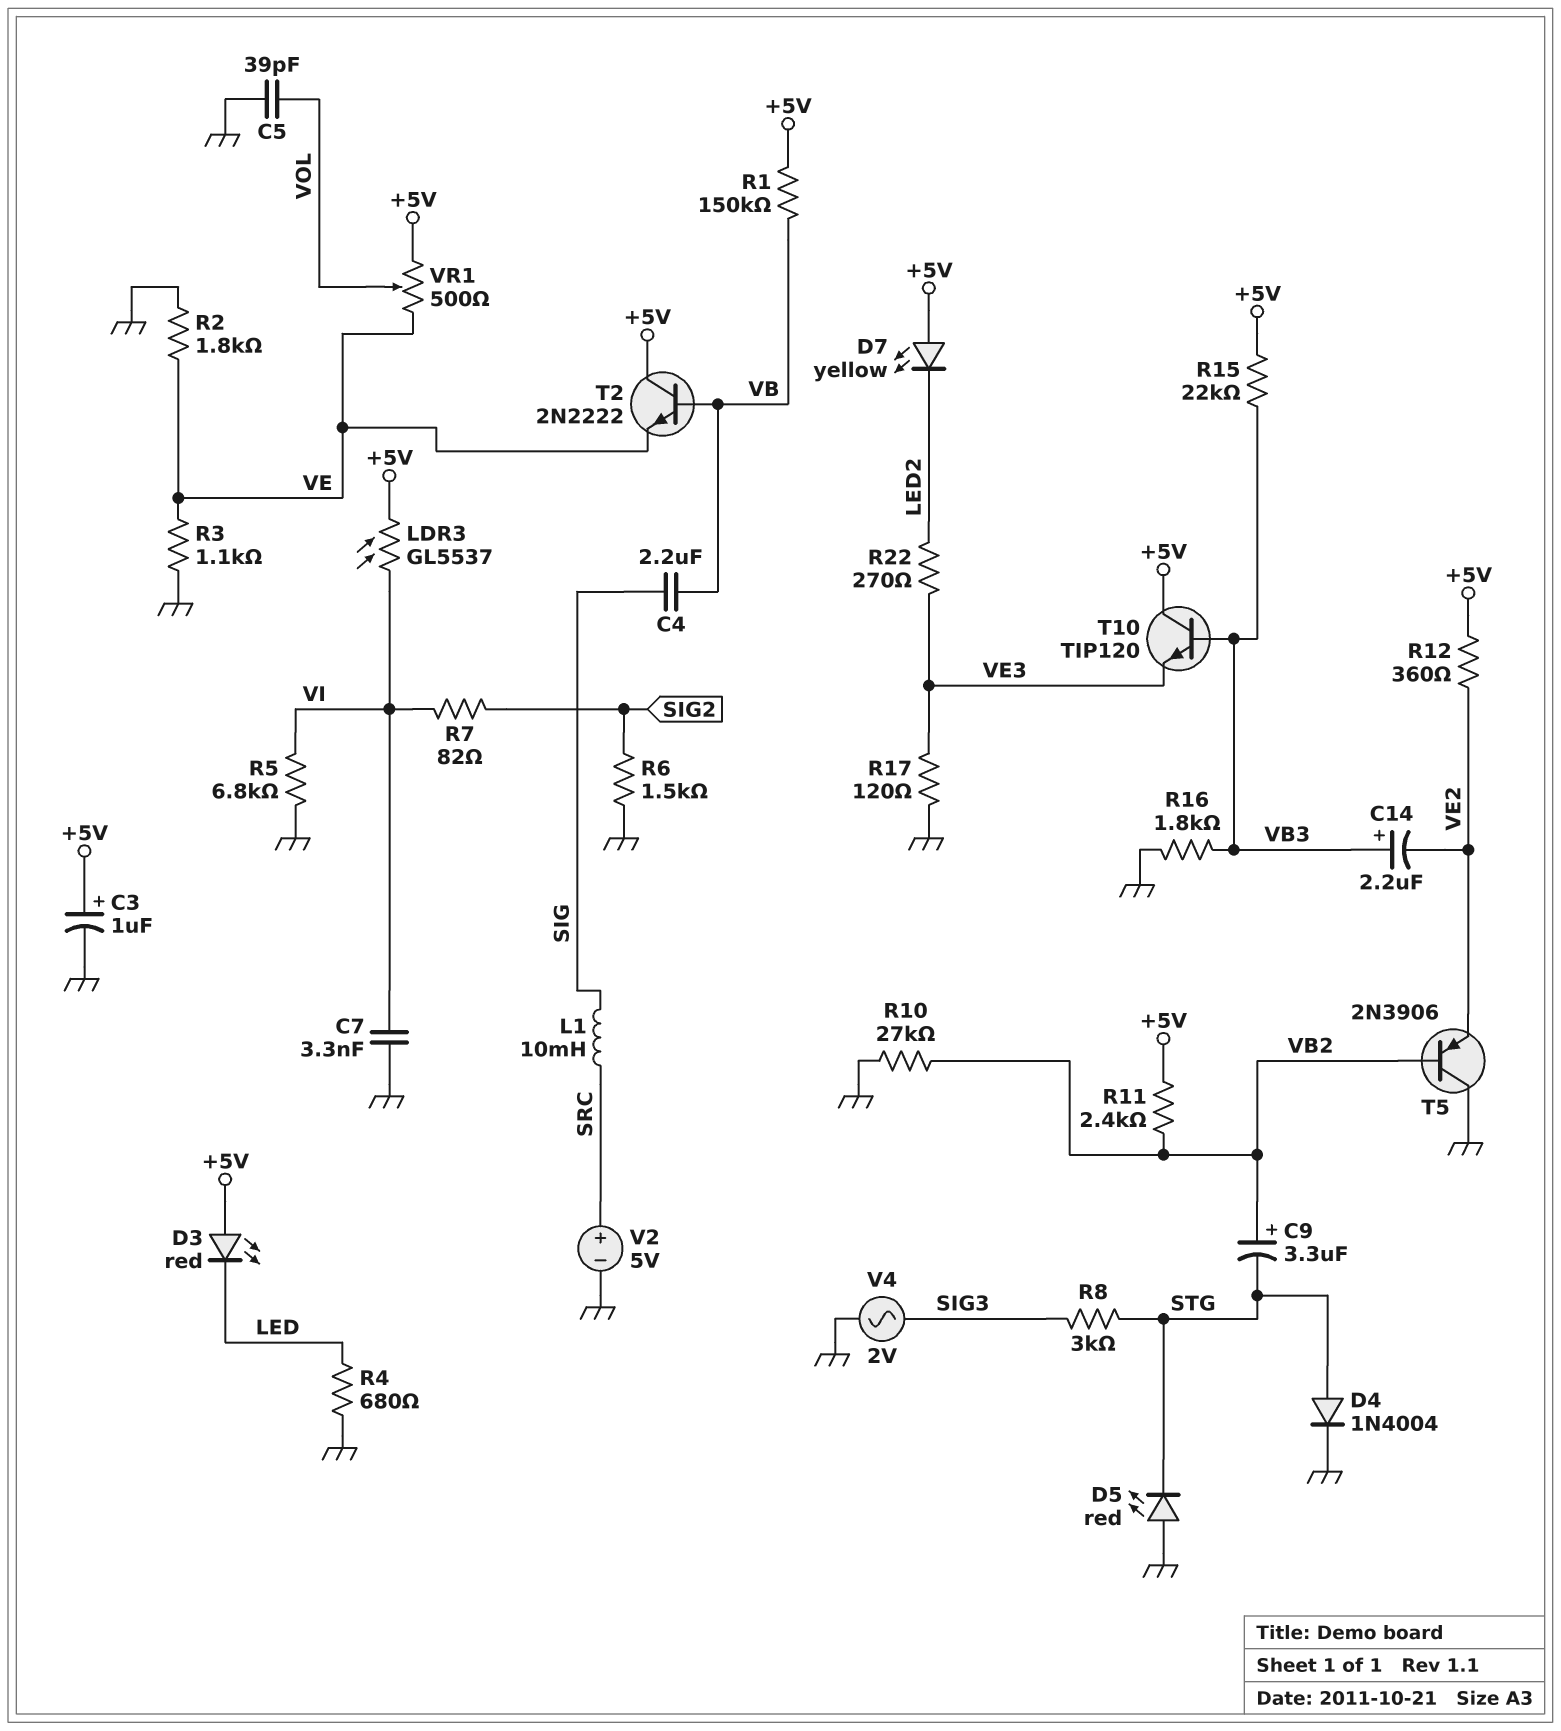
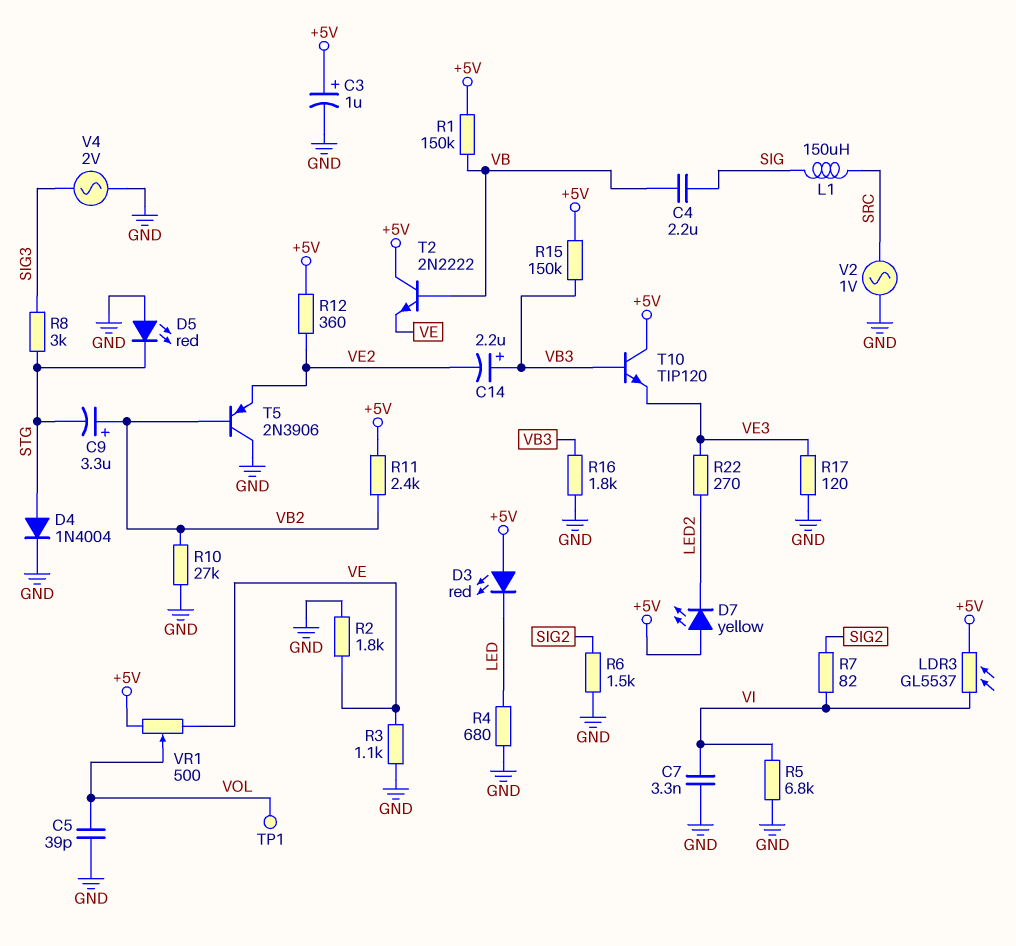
L1: 10mH (SIG, SRC) -> 150uH (SIG, SRC)
R15: 22k (+5V, VB3) -> 150k (+5V, VB3)
TP1: none -> test point (VOL)
V2: 5V (plus SRC, minus GND) -> AC 1V (GND, SRC)

